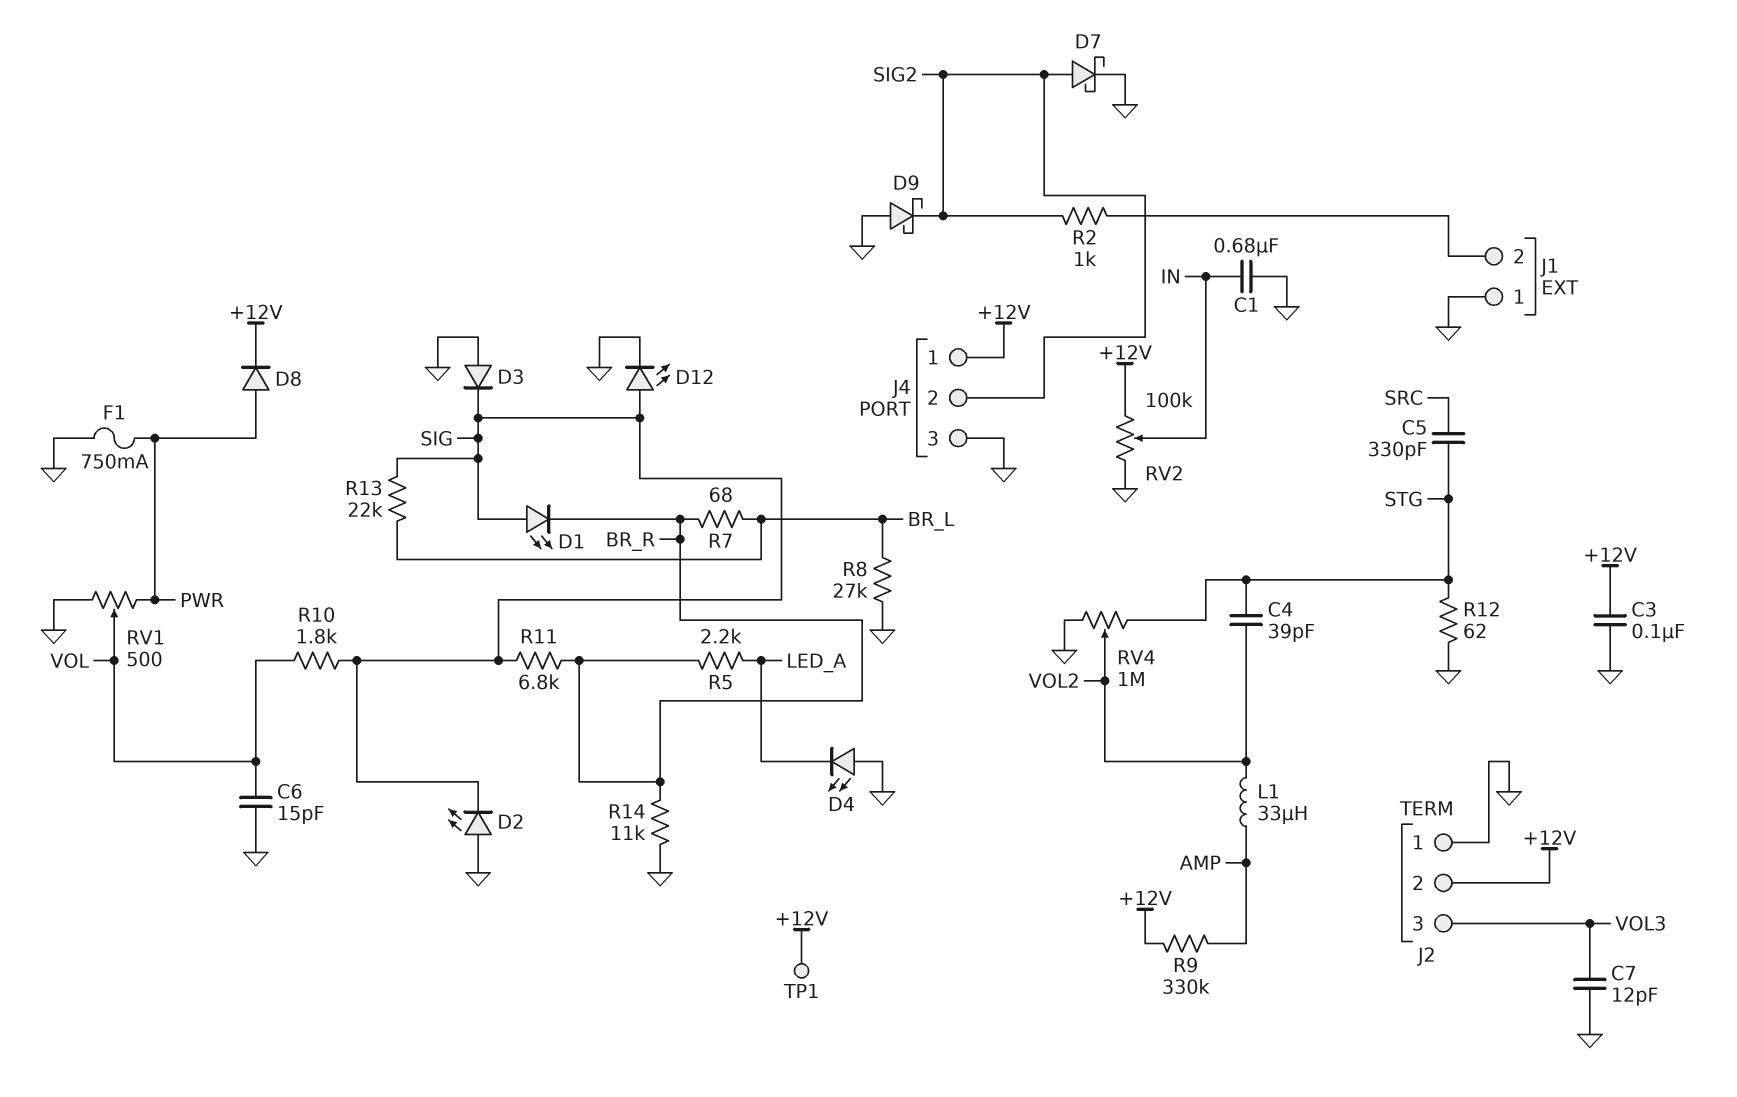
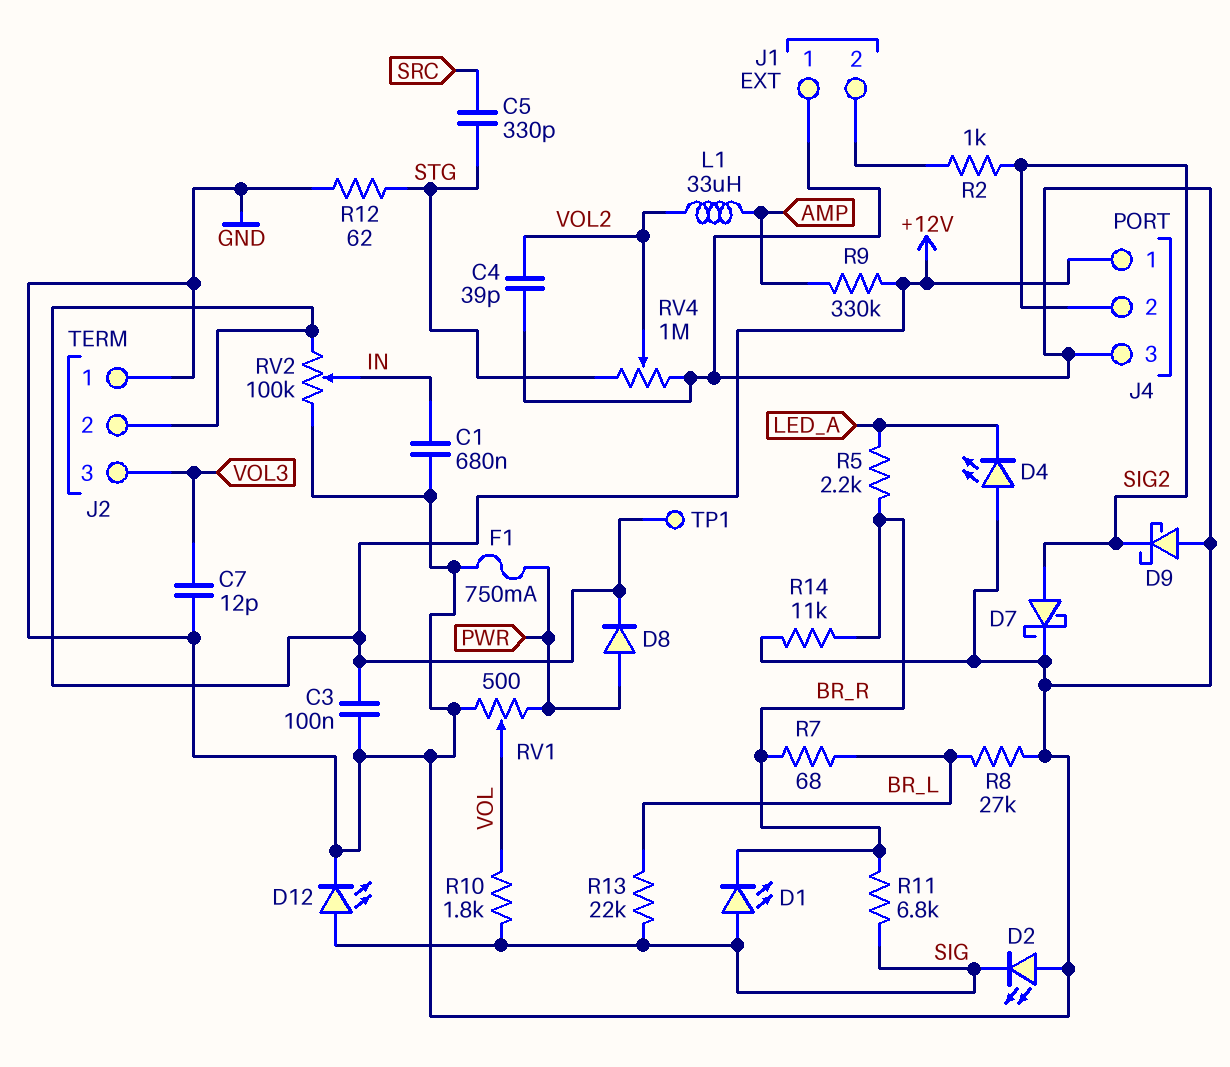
C4: 39pF (STG, VOL2) -> 39pF (GND, VOL2)
C6: 15pF (GND, VOL) -> none
D3: diode (A GND, K SIG) -> none

